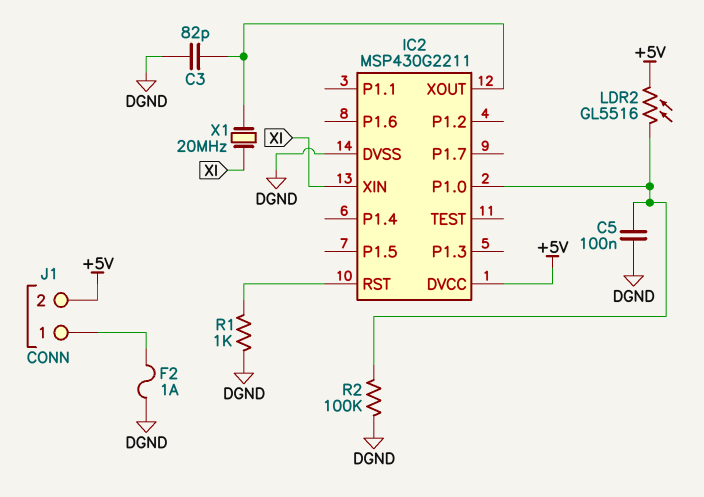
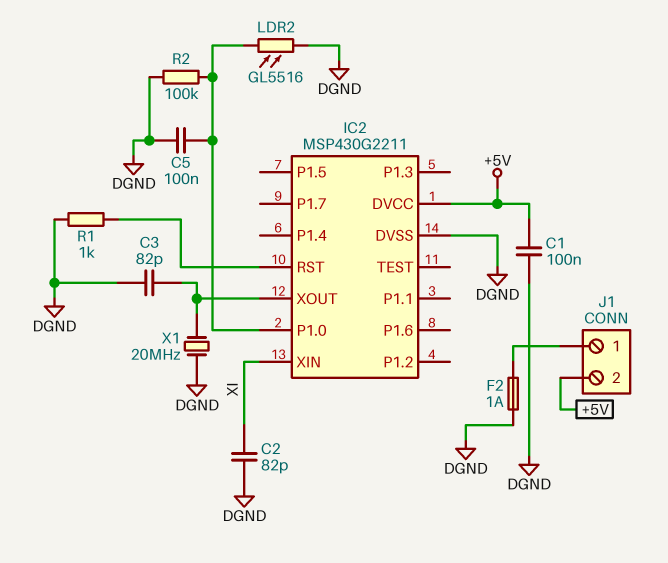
C1: none -> 100nF (+5V, DGND)
C2: none -> 82pF (DGND, XI)
LDR2: GL5516 (+5V, IC2/P1.0) -> GL5516 (DGND, IC2/P1.0)
X1: 20MHz (IC2/XOUT, XI) -> 20MHz (DGND, IC2/XOUT)

